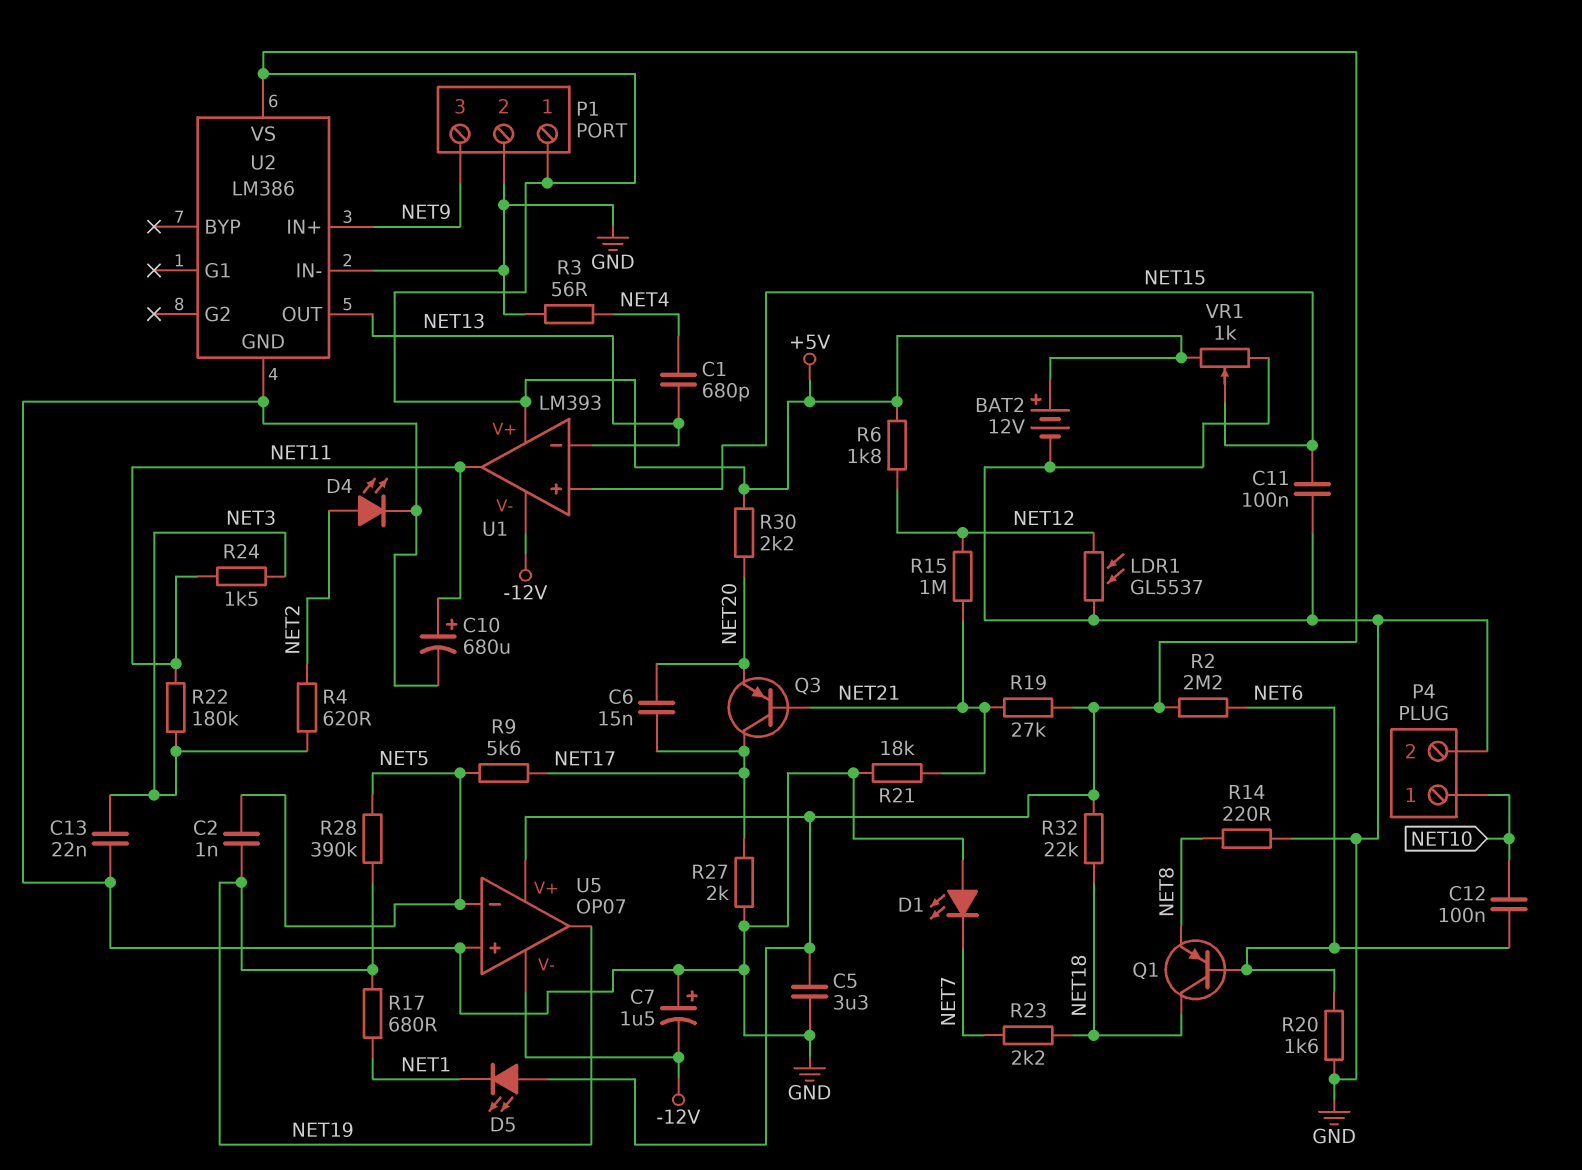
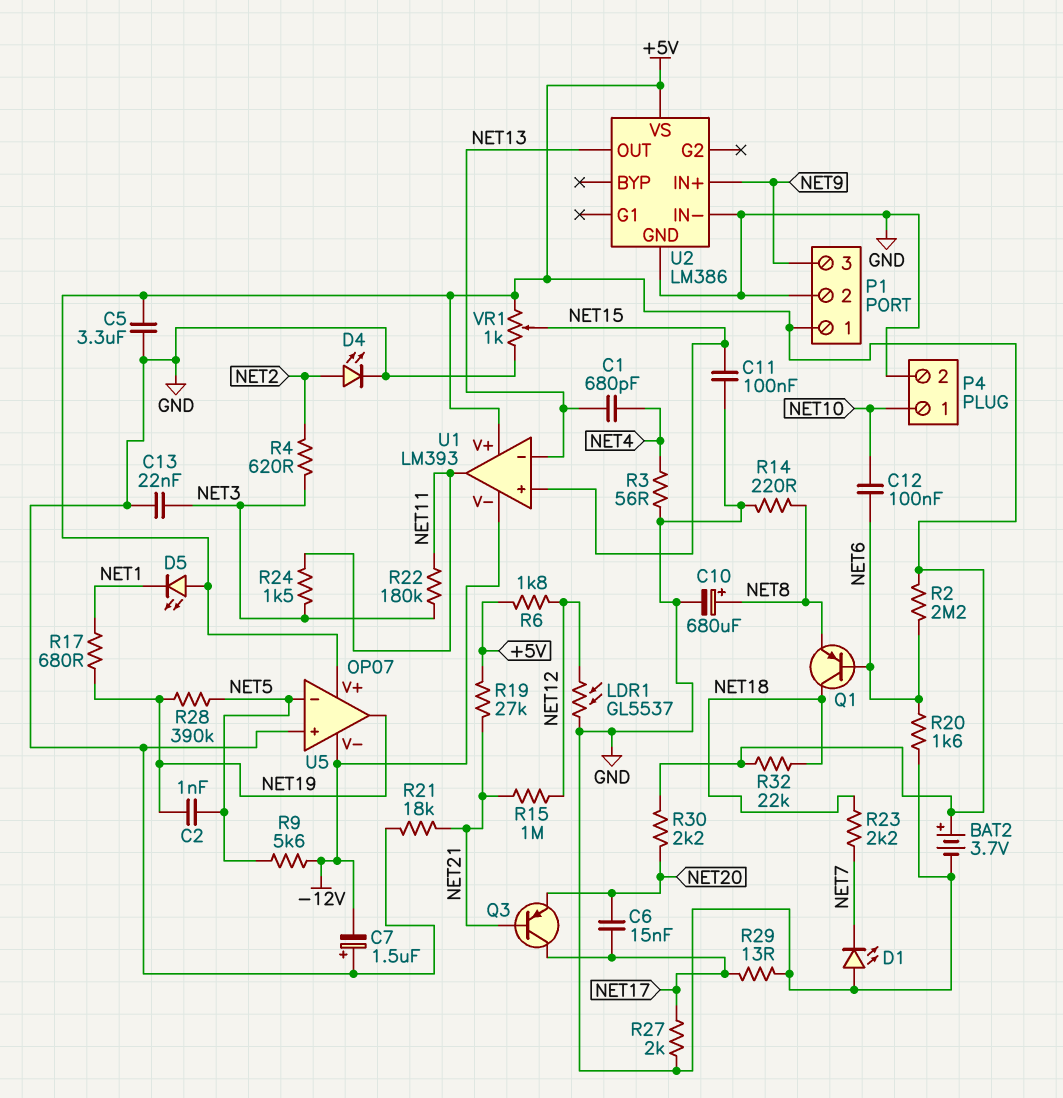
BAT2: 12V (plus +5V, minus GND) -> 3.7V (plus +5V, minus GND)
C10: 680uF (plus NET11, minus GND) -> 680uF (plus NET8, minus GND)
R9: 5.6k (NET5, NET17) -> 5.6k (-12V, NET5)
R29: none -> 13 (GND, NET17)

